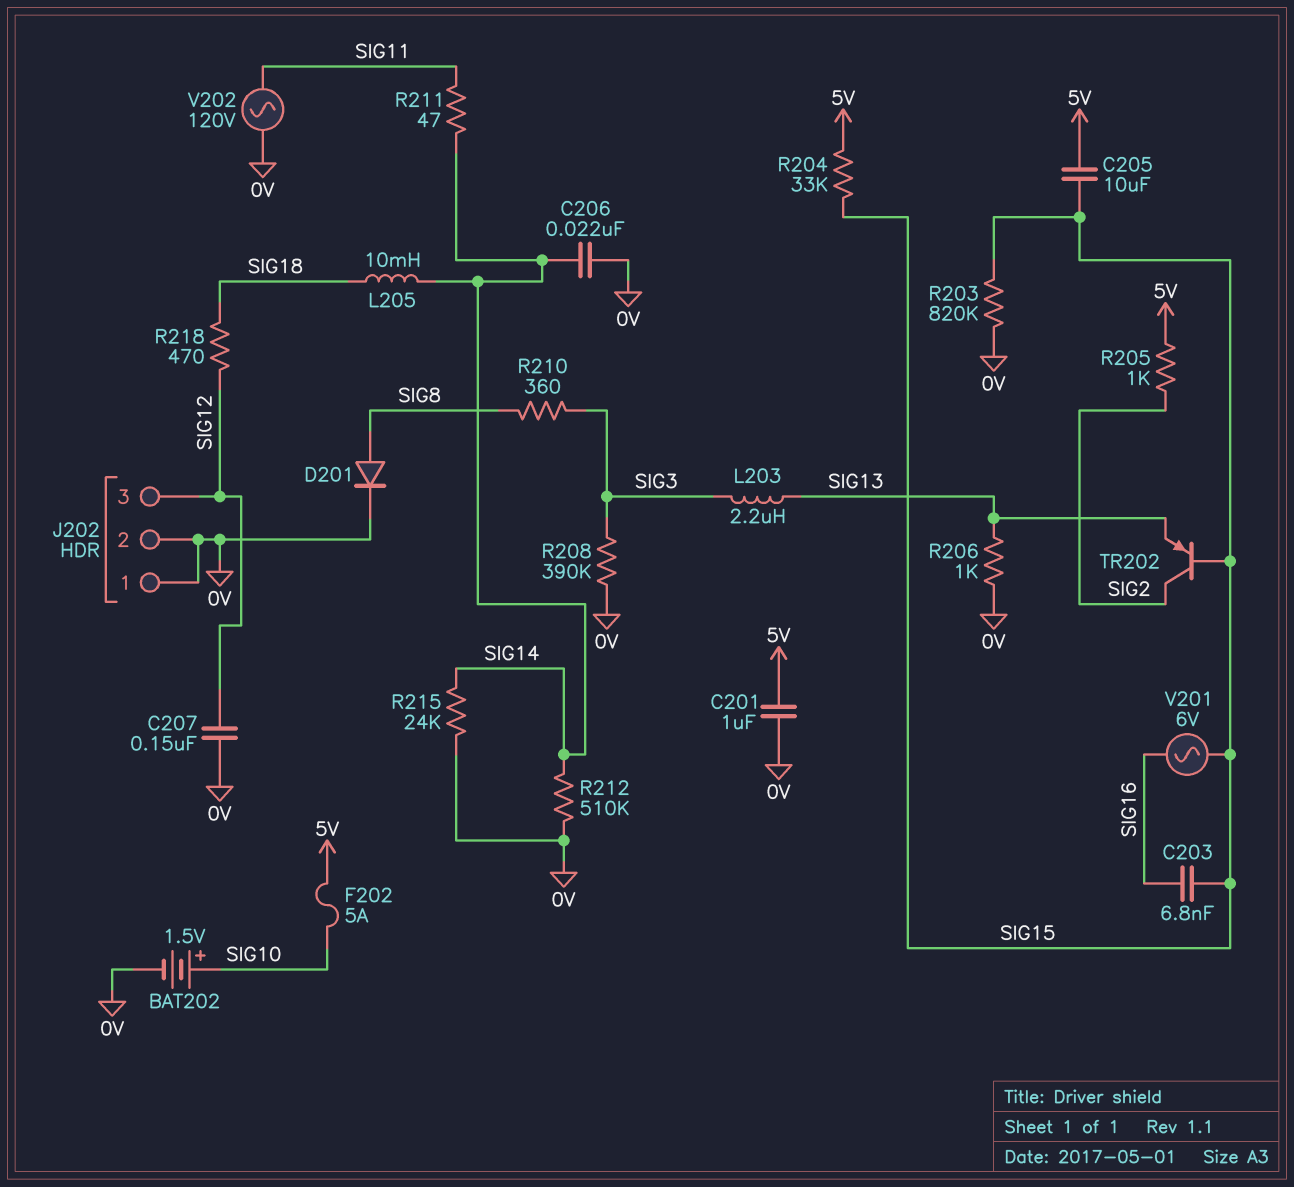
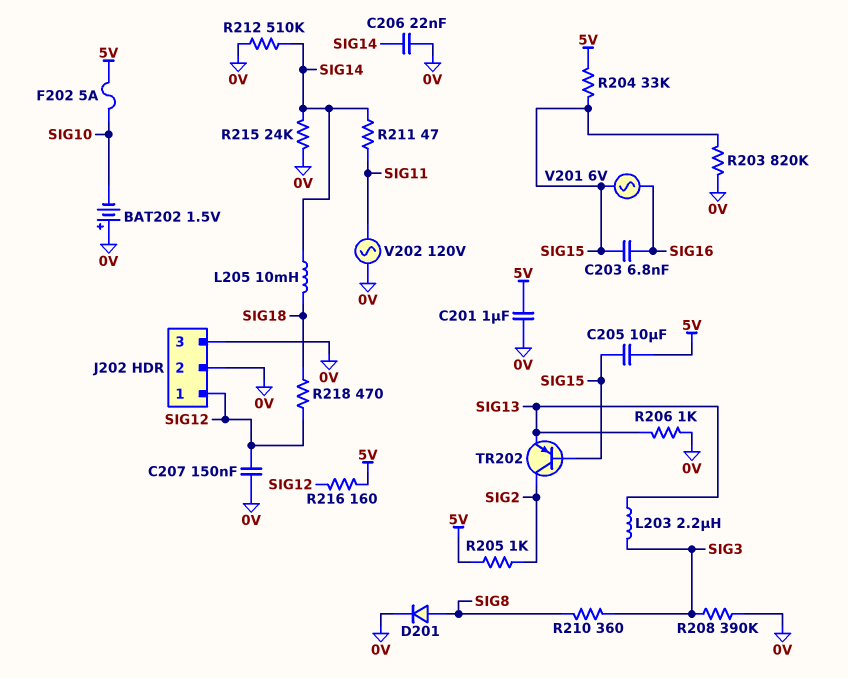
BAT202: 1.5V (plus SIG10, minus 0V) -> 1.5V (plus 0V, minus SIG10)
J202 pin 1: 0V -> SIG12
J202 pin 3: SIG12 -> 0V
R216: none -> 160 (5V, SIG12)

